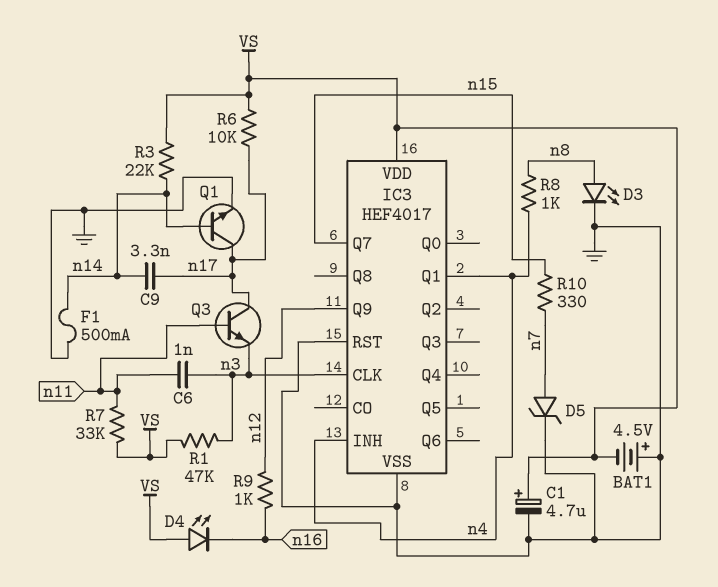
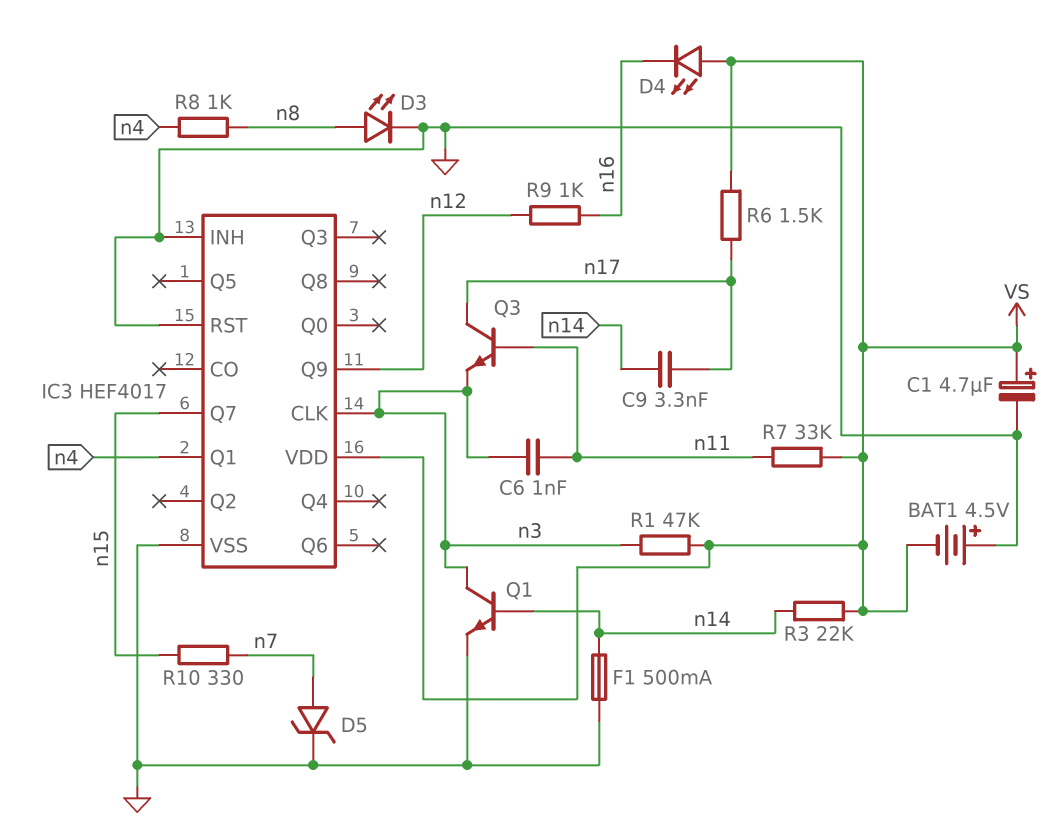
IC3 pin INH: n4 -> GND
Q1: NPN (B n14, C n17, E GND) -> NPN (B n14, C n3, E GND)
R6: 10k (VS, n17) -> 1.5k (VS, n17)

